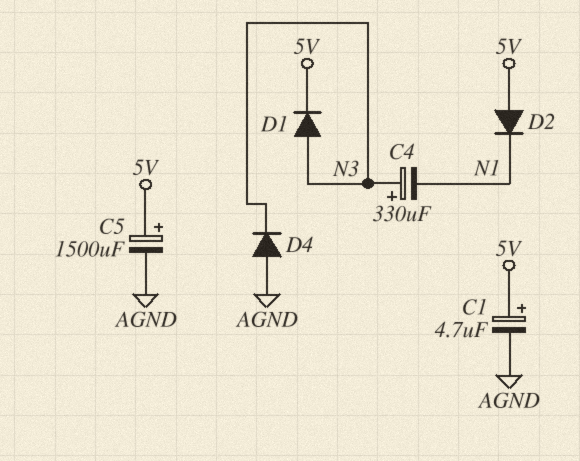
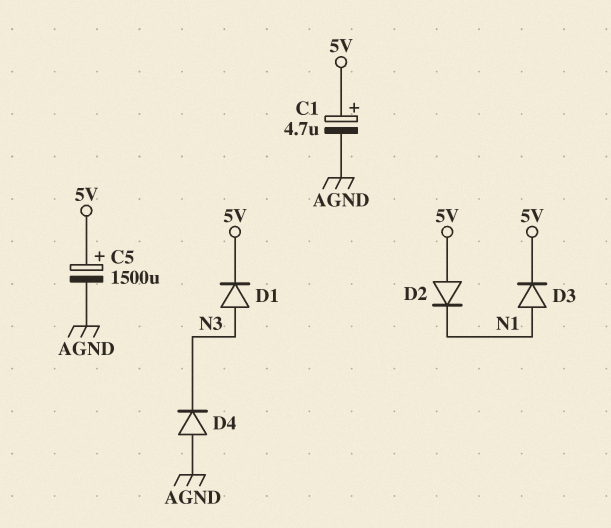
C4: 330uF (plus N3, minus N1) -> none
D3: none -> diode (A N1, K 5V)

